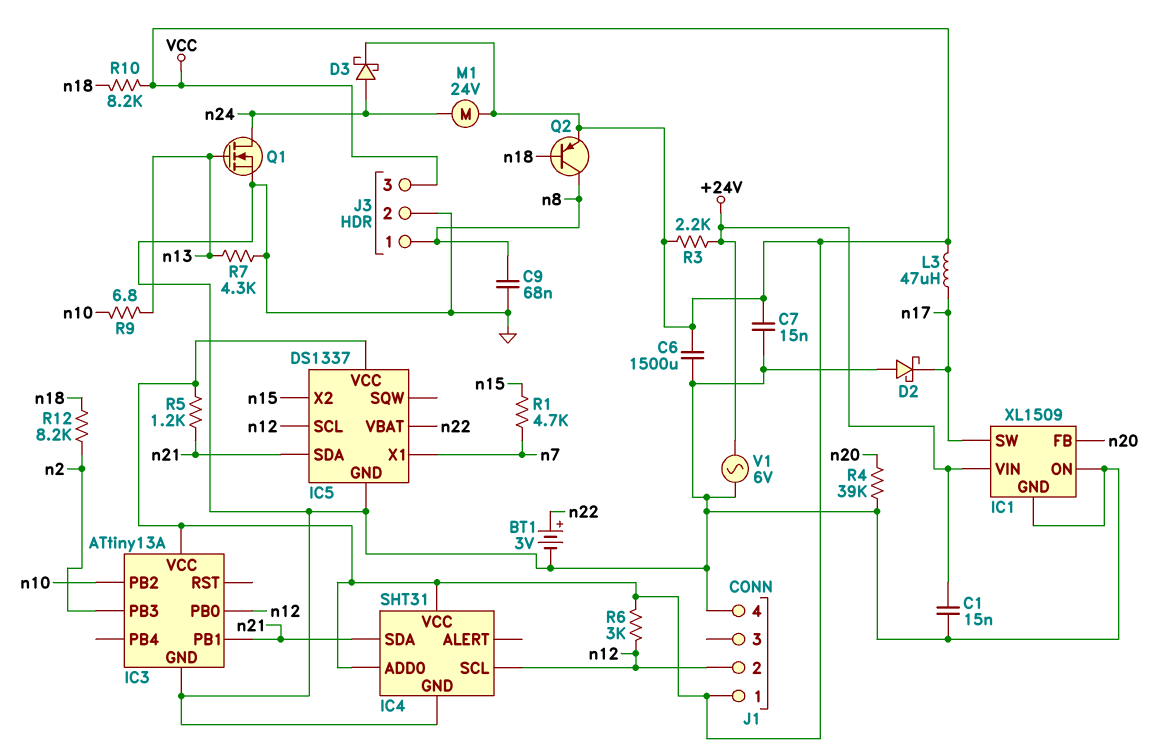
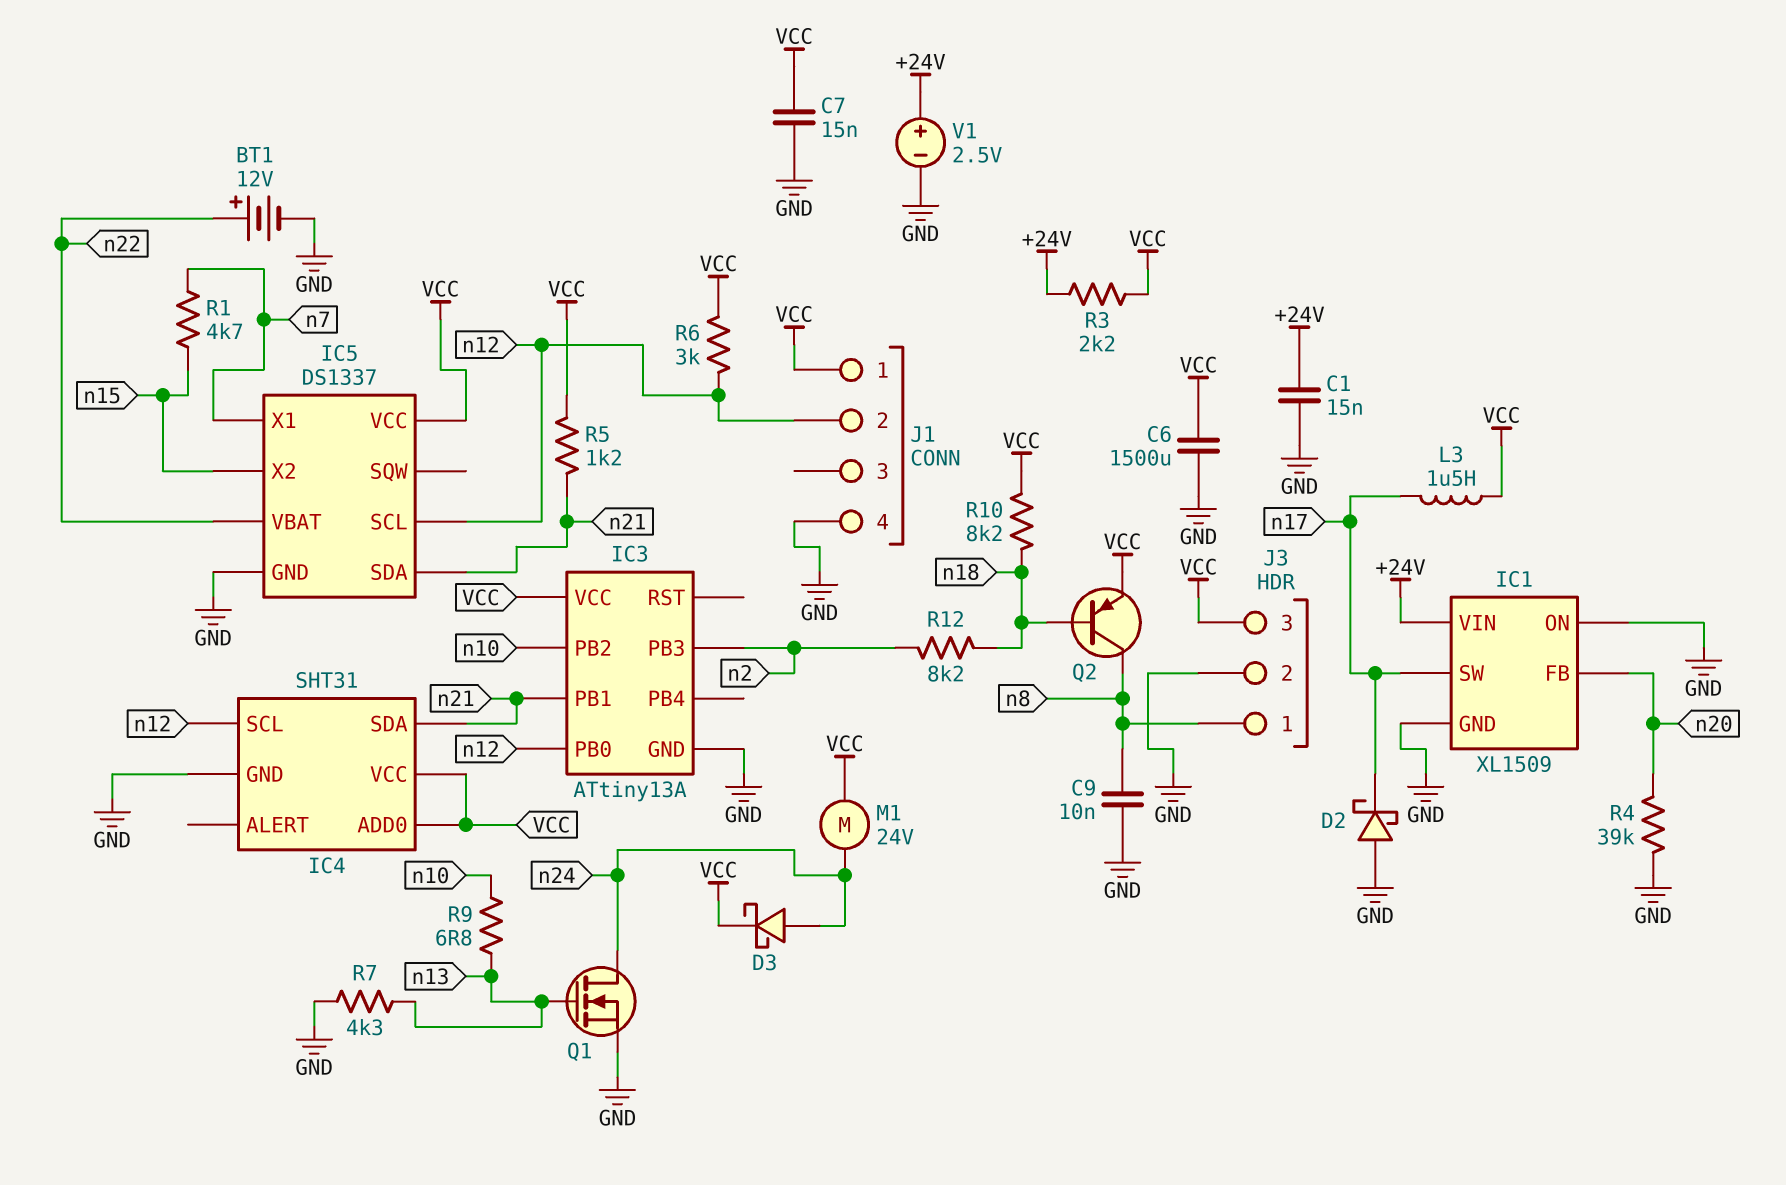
BT1: 3V (plus n22, minus GND) -> 12V (plus n22, minus GND)
C9: 68nF (GND, n8) -> 10nF (GND, n8)
L3: 47uH (VCC, n17) -> 1.5uH (VCC, n17)
V1: AC 6V (+24V, GND) -> 2.5V (plus +24V, minus GND)

